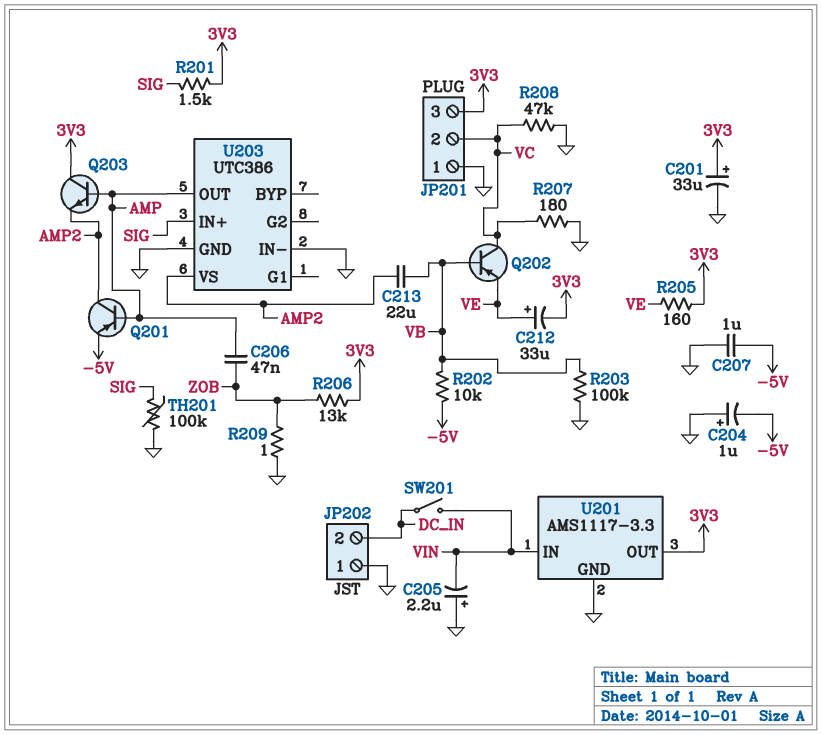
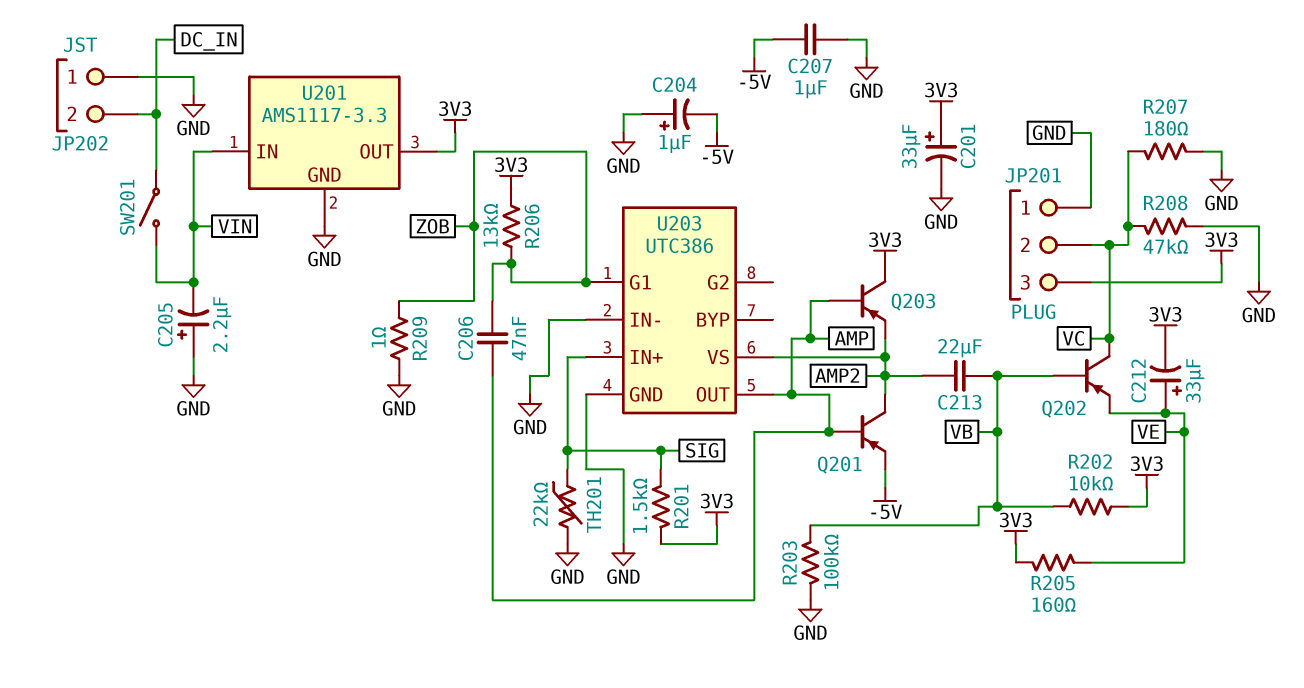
Q203: NPN (B AMP, C 3V3, E AMP2) -> PNP (B AMP, C 3V3, E AMP2)
R202: 10k (-5V, VB) -> 10k (3V3, VB)
TH201: 100k (GND, SIG) -> 22k (GND, SIG)
U203 pin G1: none -> ZOB

